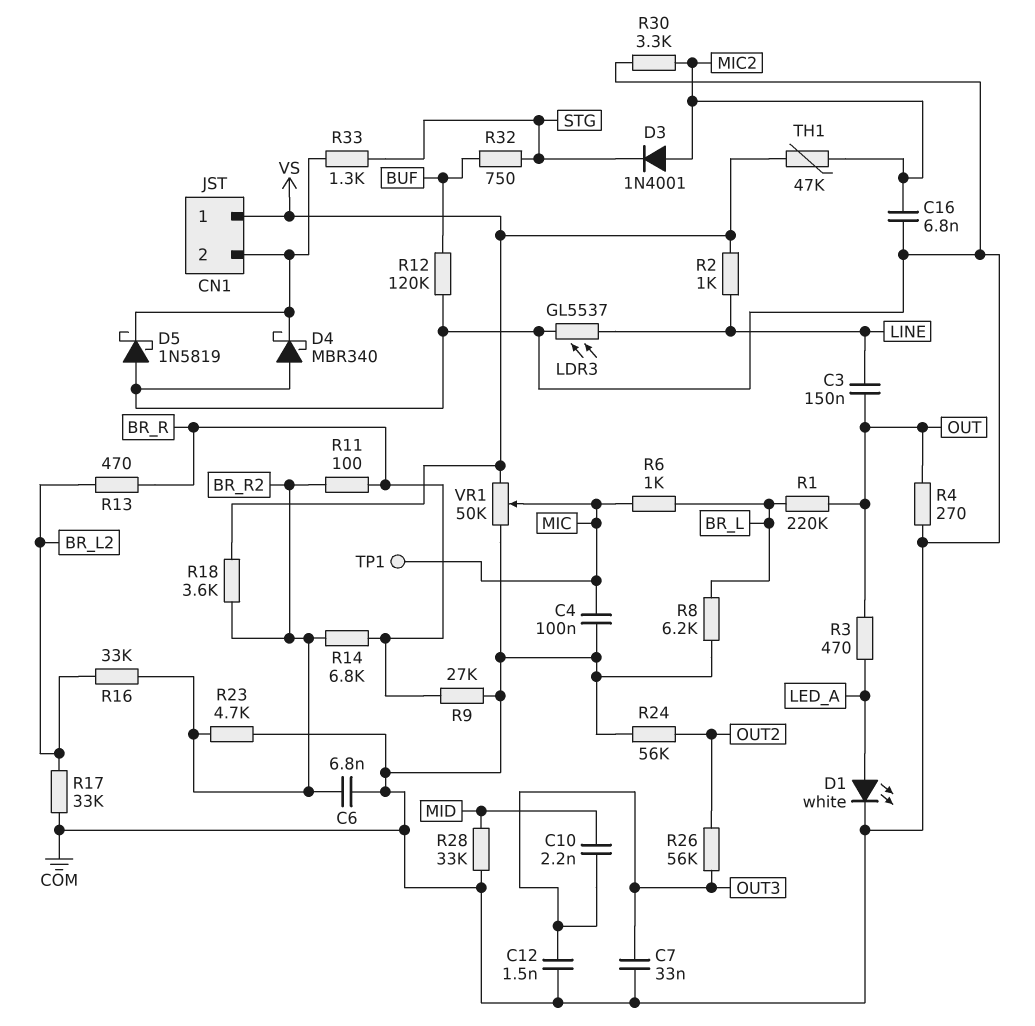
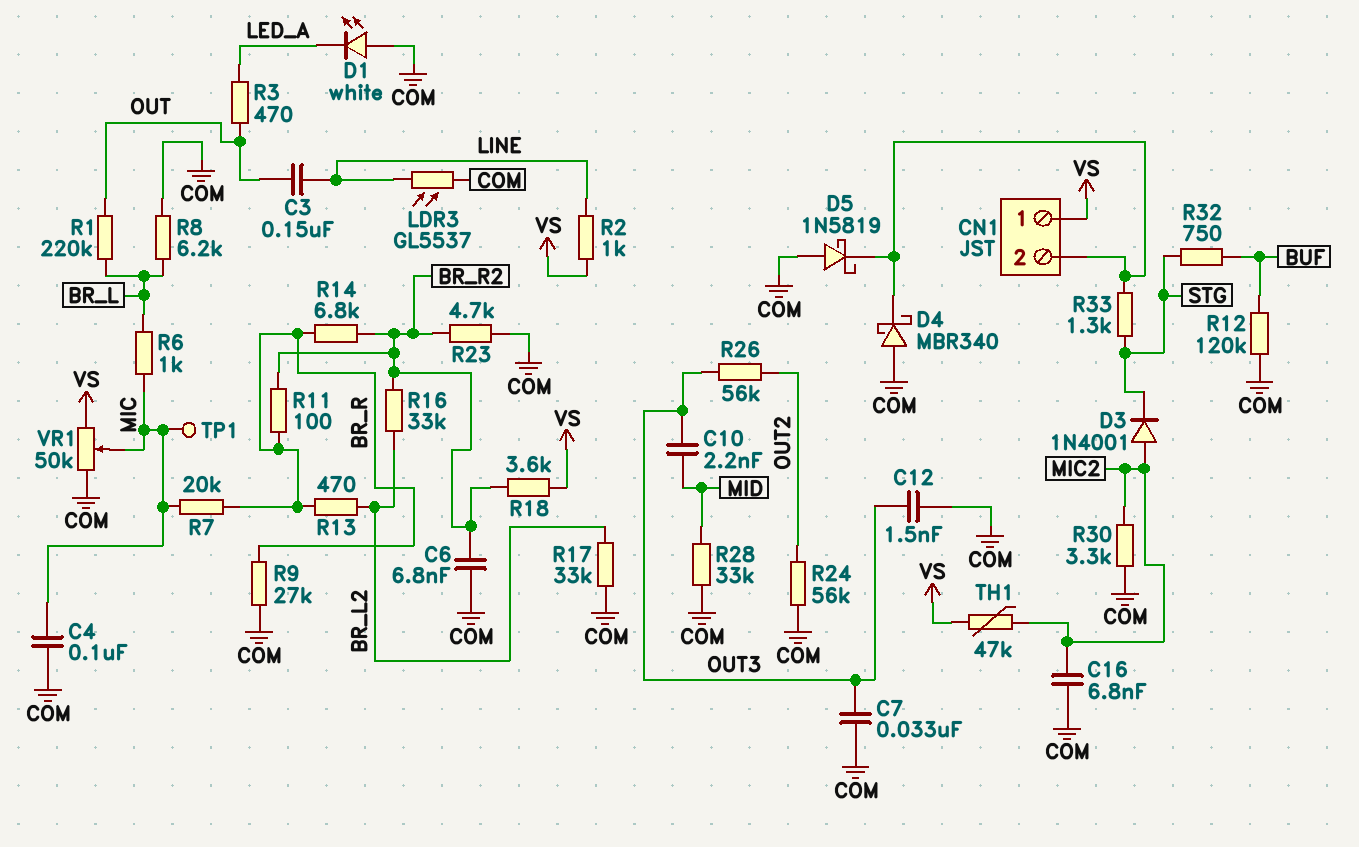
D1: LED white (A LED_A, K COM) -> LED white (A COM, K LED_A)
R4: 270 (COM, OUT) -> none
R7: none -> 20k (BR_R, MIC)

